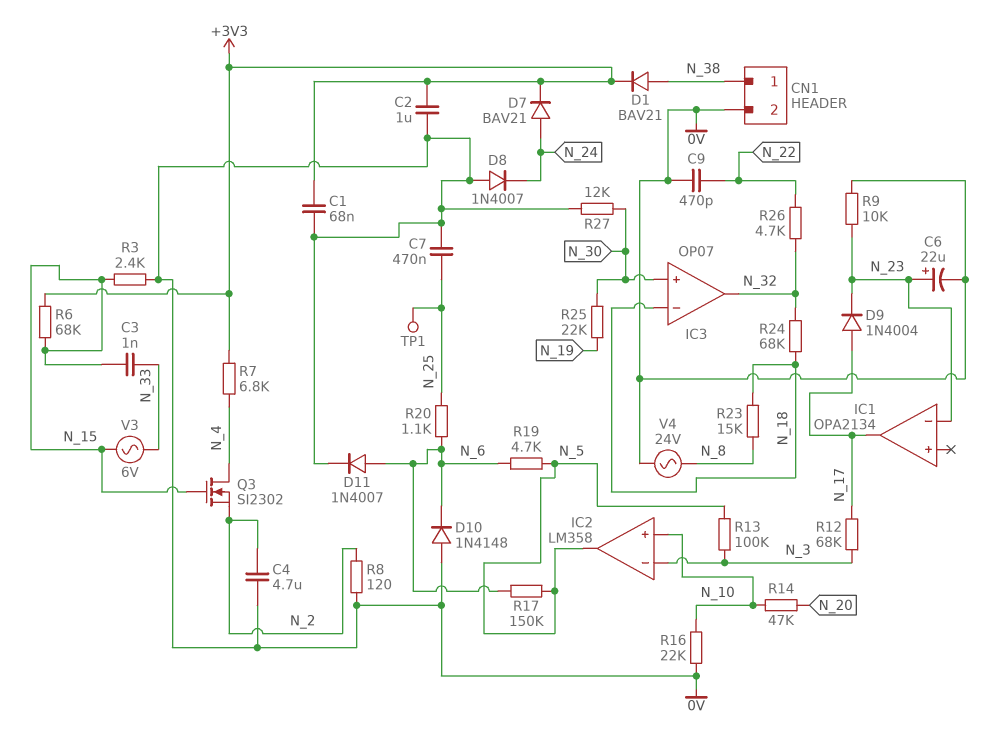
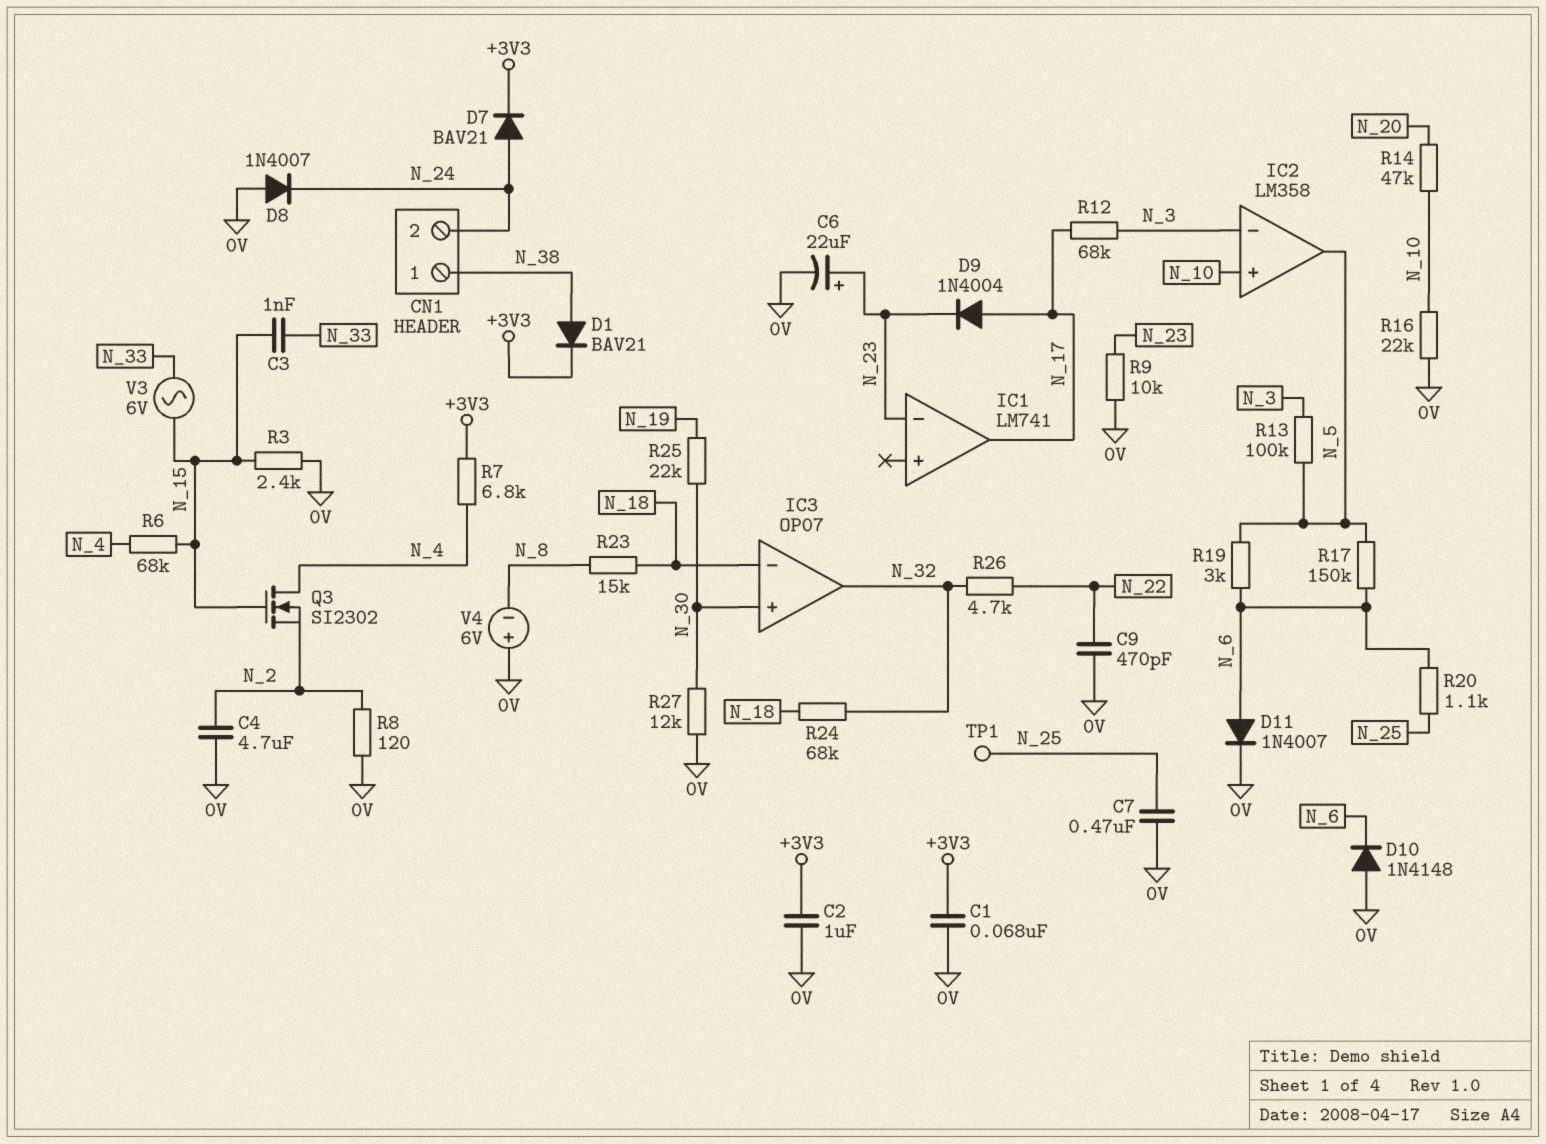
CN1 pin 2: 0V -> N_24
IC1: OPA2134 -> LM741
R6: 68k (+3V3, N_15) -> 68k (N_4, N_15)
R19: 4.7k (N_5, N_6) -> 3k (N_5, N_6)
V4: AC 24V (0V, N_8) -> 6V (plus 0V, minus N_8)

